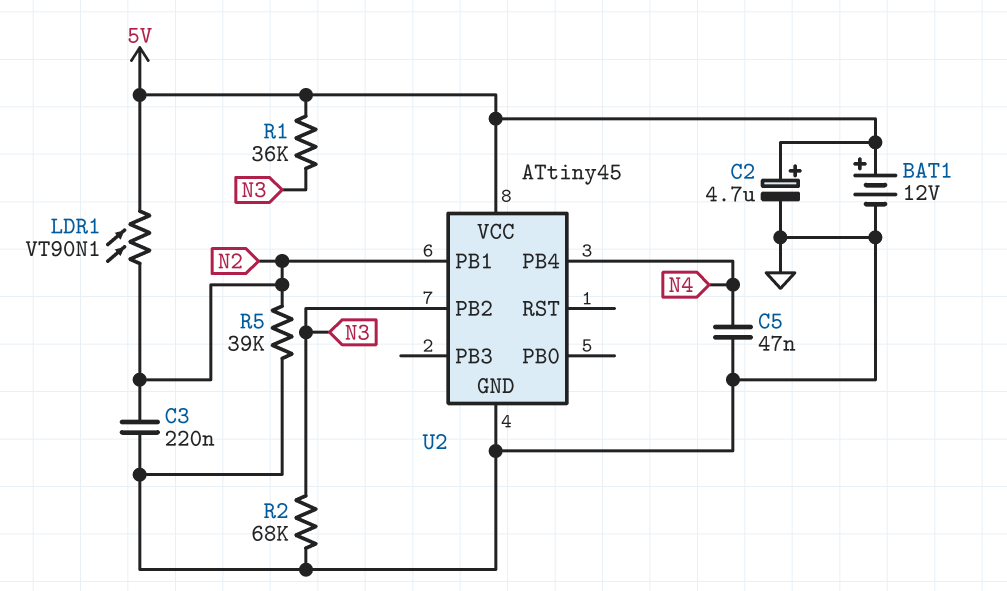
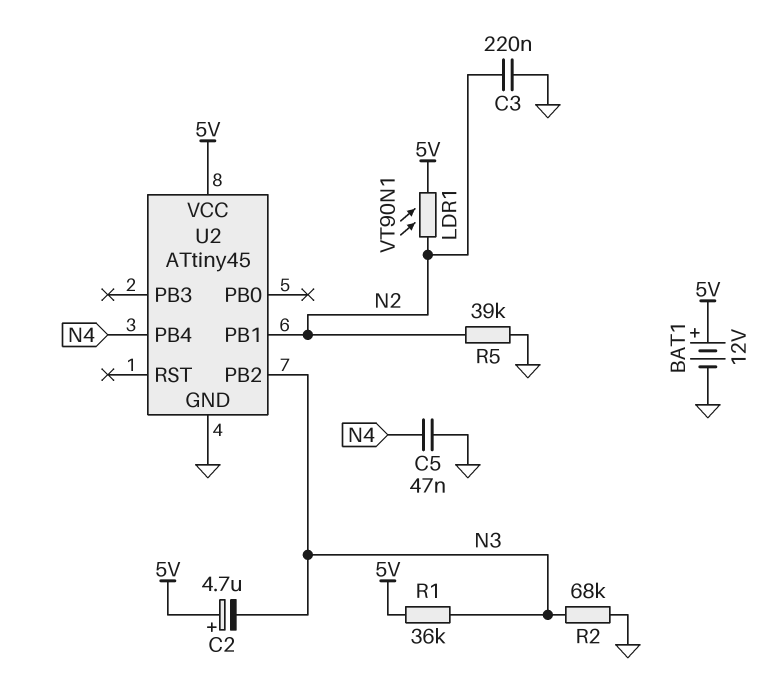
C2: 4.7uF (plus 5V, minus GND) -> 4.7uF (plus 5V, minus N3)

